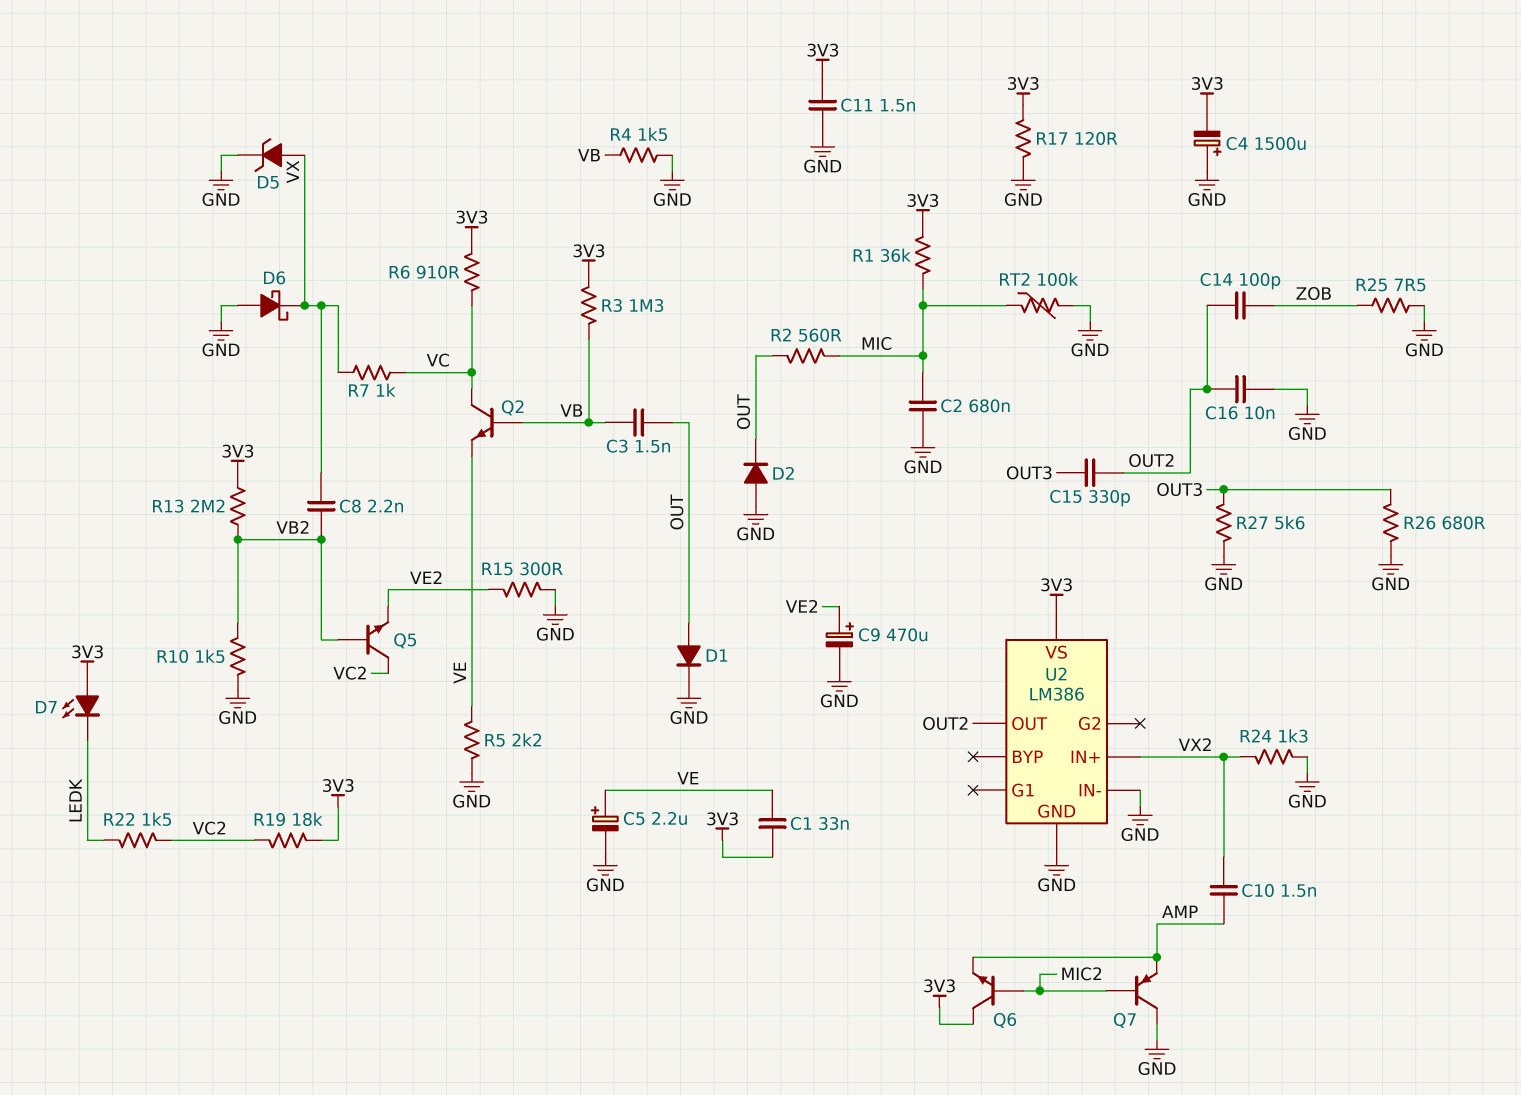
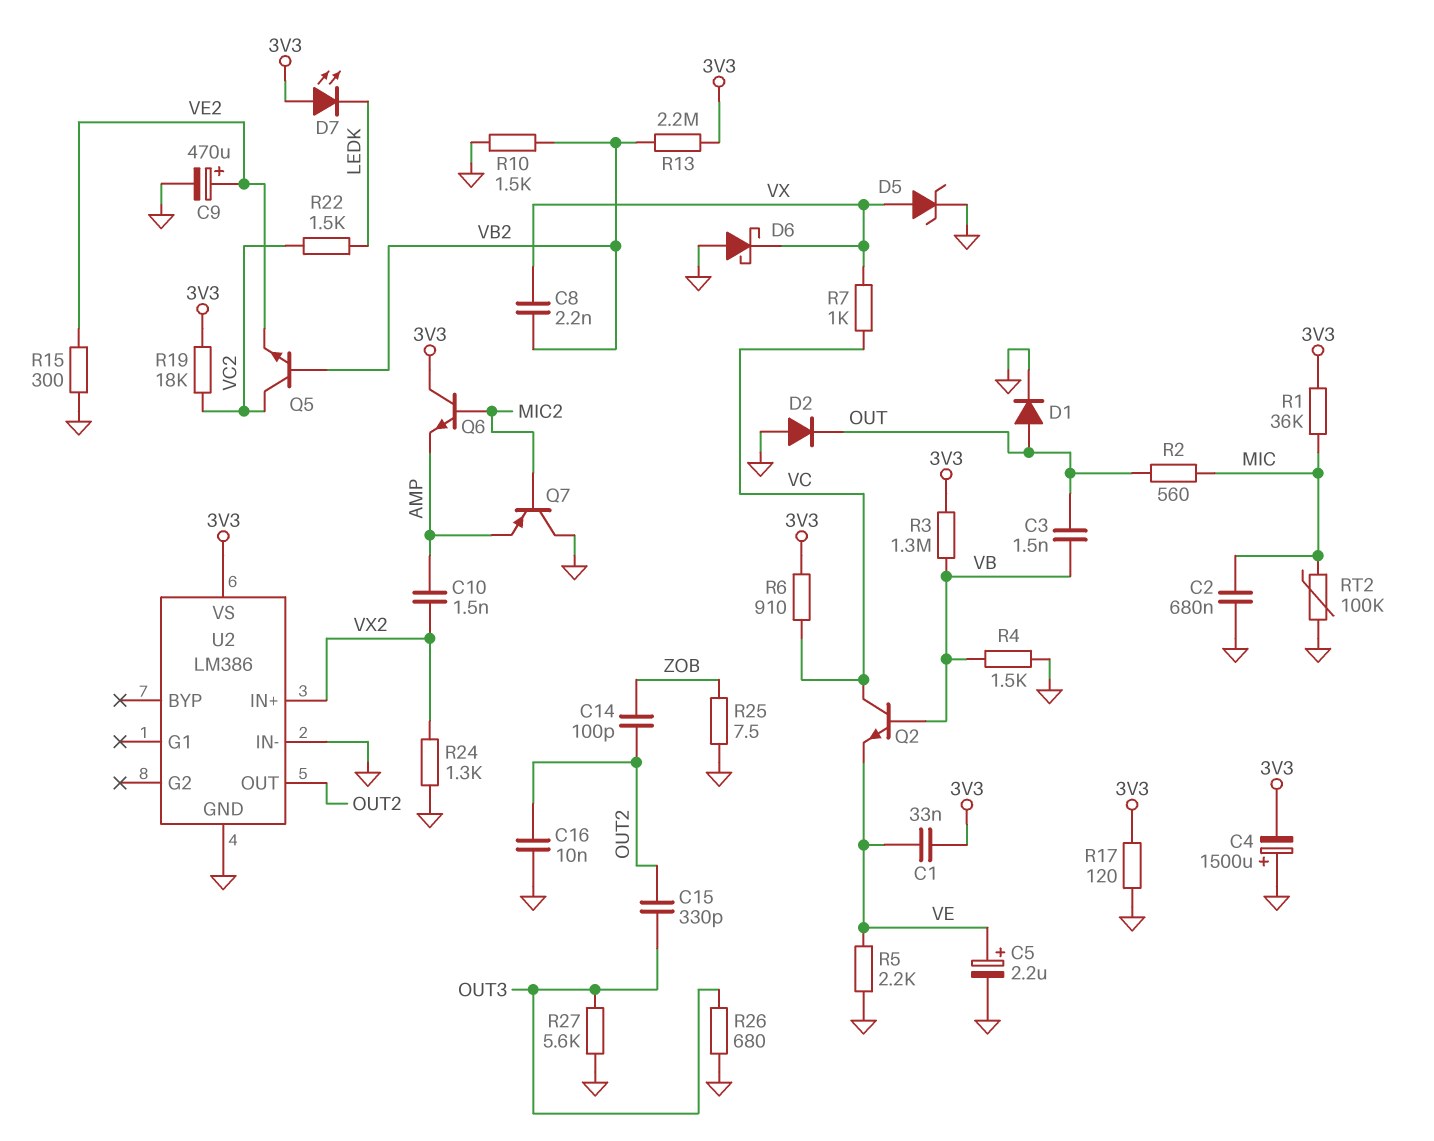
C11: 1.5nF (3V3, GND) -> none

